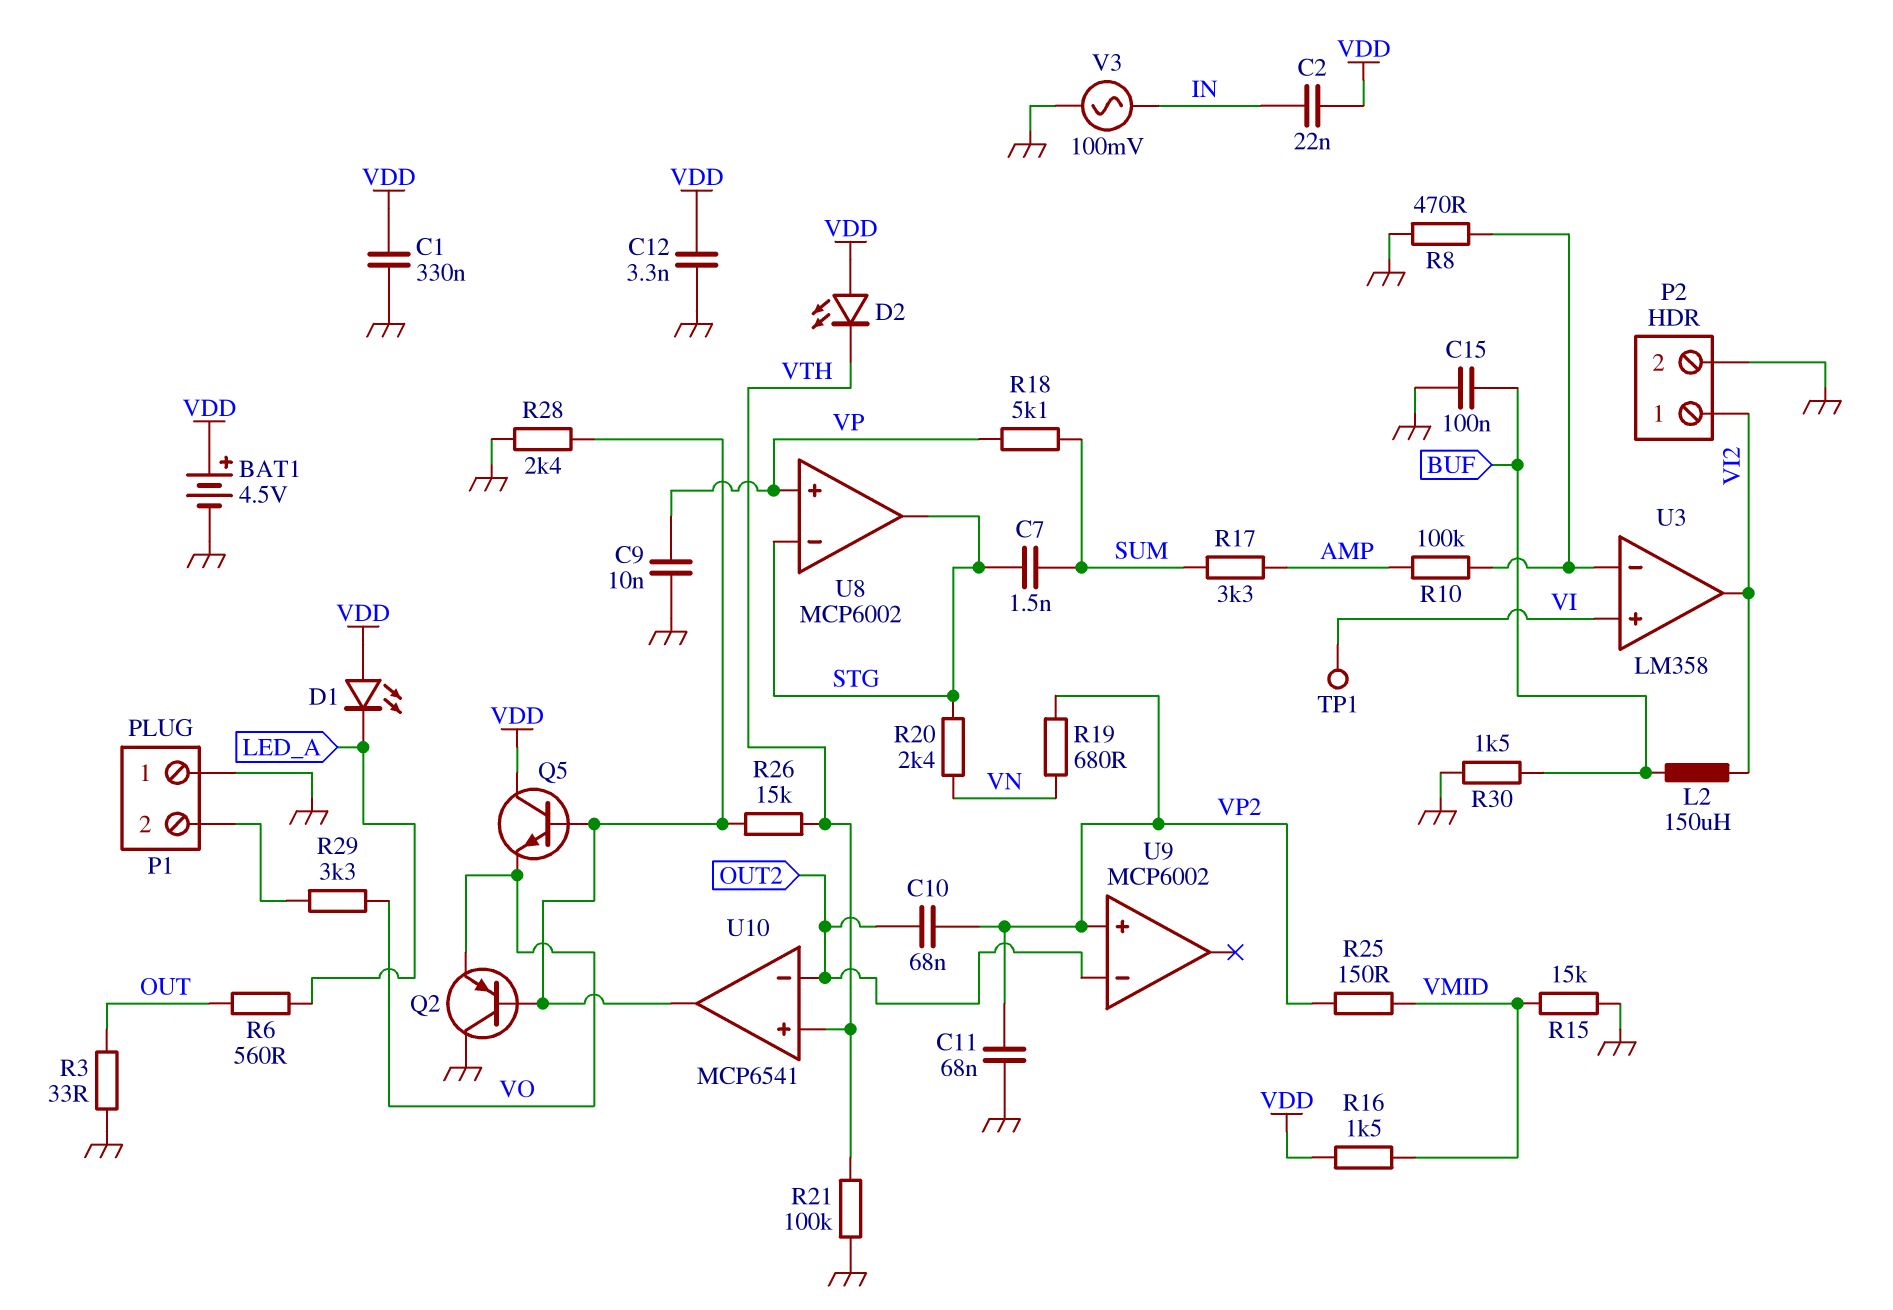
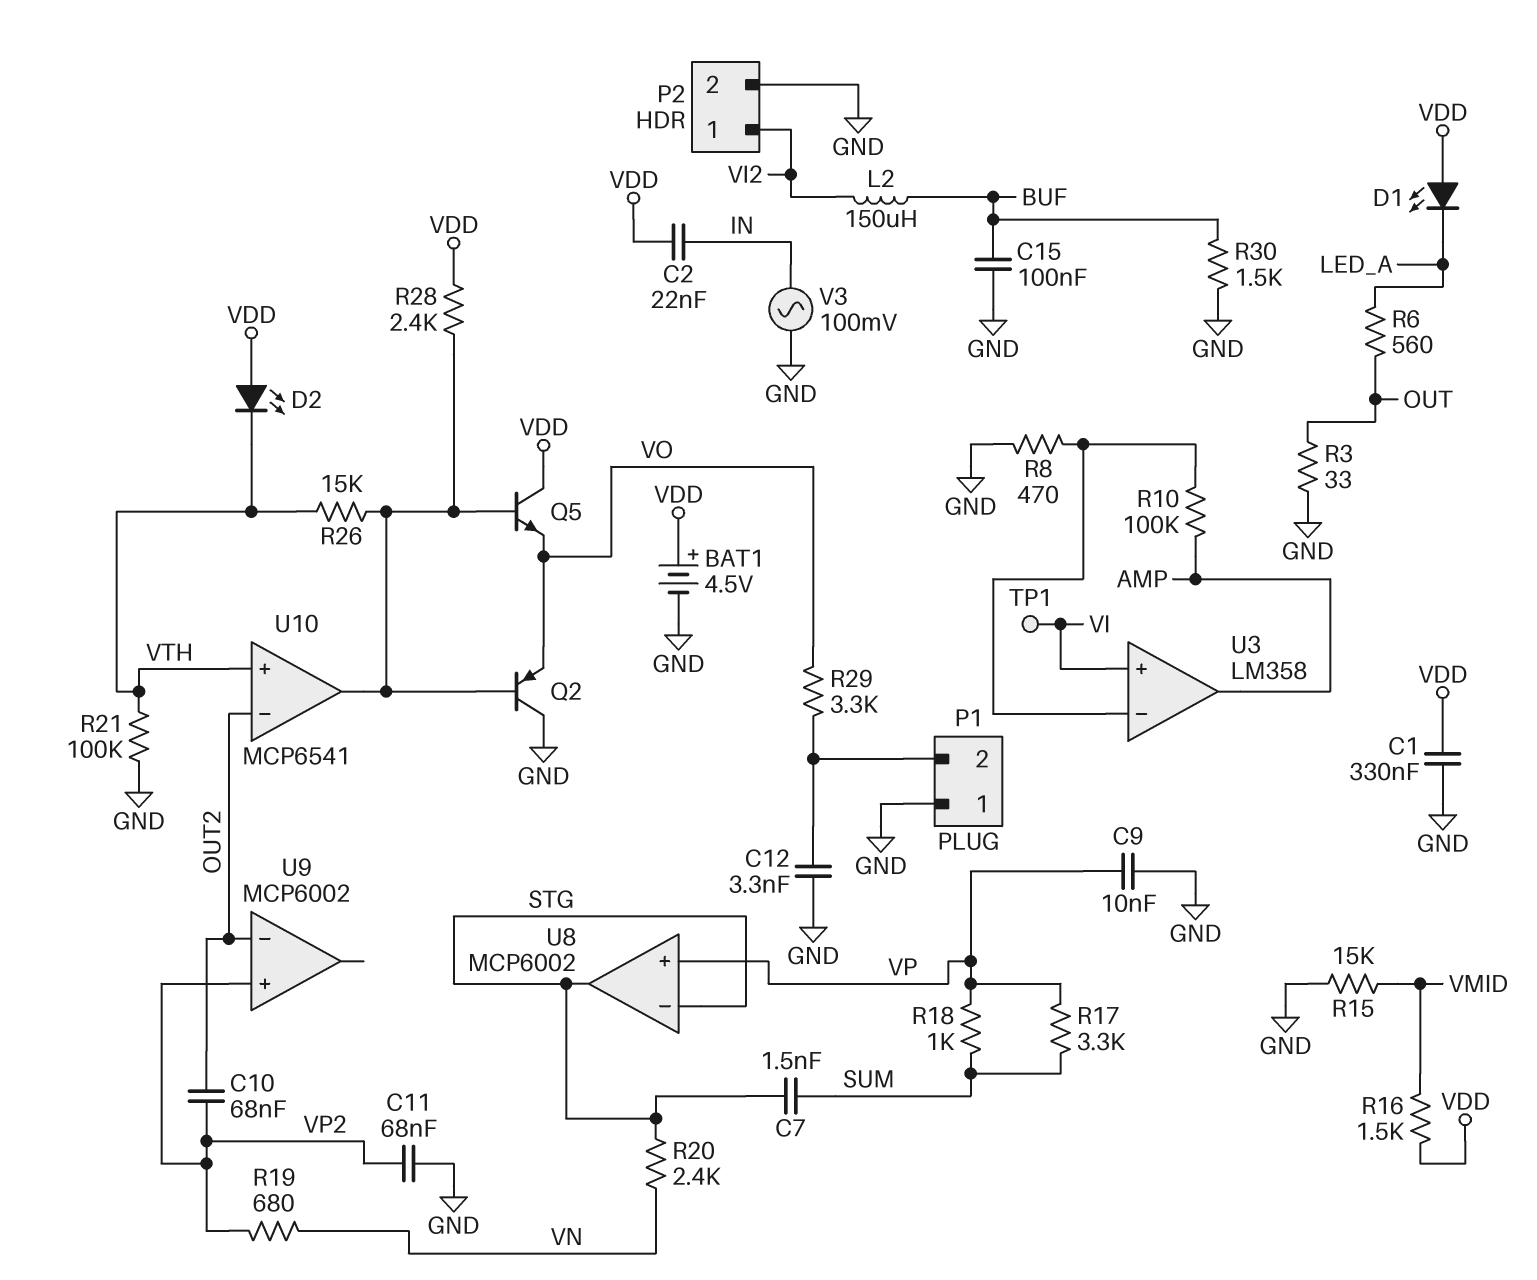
C12: 3.3nF (GND, VDD) -> 3.3nF (GND, P1/2)
R17: 3.3k (AMP, SUM) -> 3.3k (SUM, VP)
R18: 5.1k (SUM, VP) -> 1k (SUM, VP)
R25: 150 (VMID, VP2) -> none
R28: 2.4k (GND, U10/out) -> 2.4k (U10/out, VDD)
U3 pin out: VI2 -> AMP

